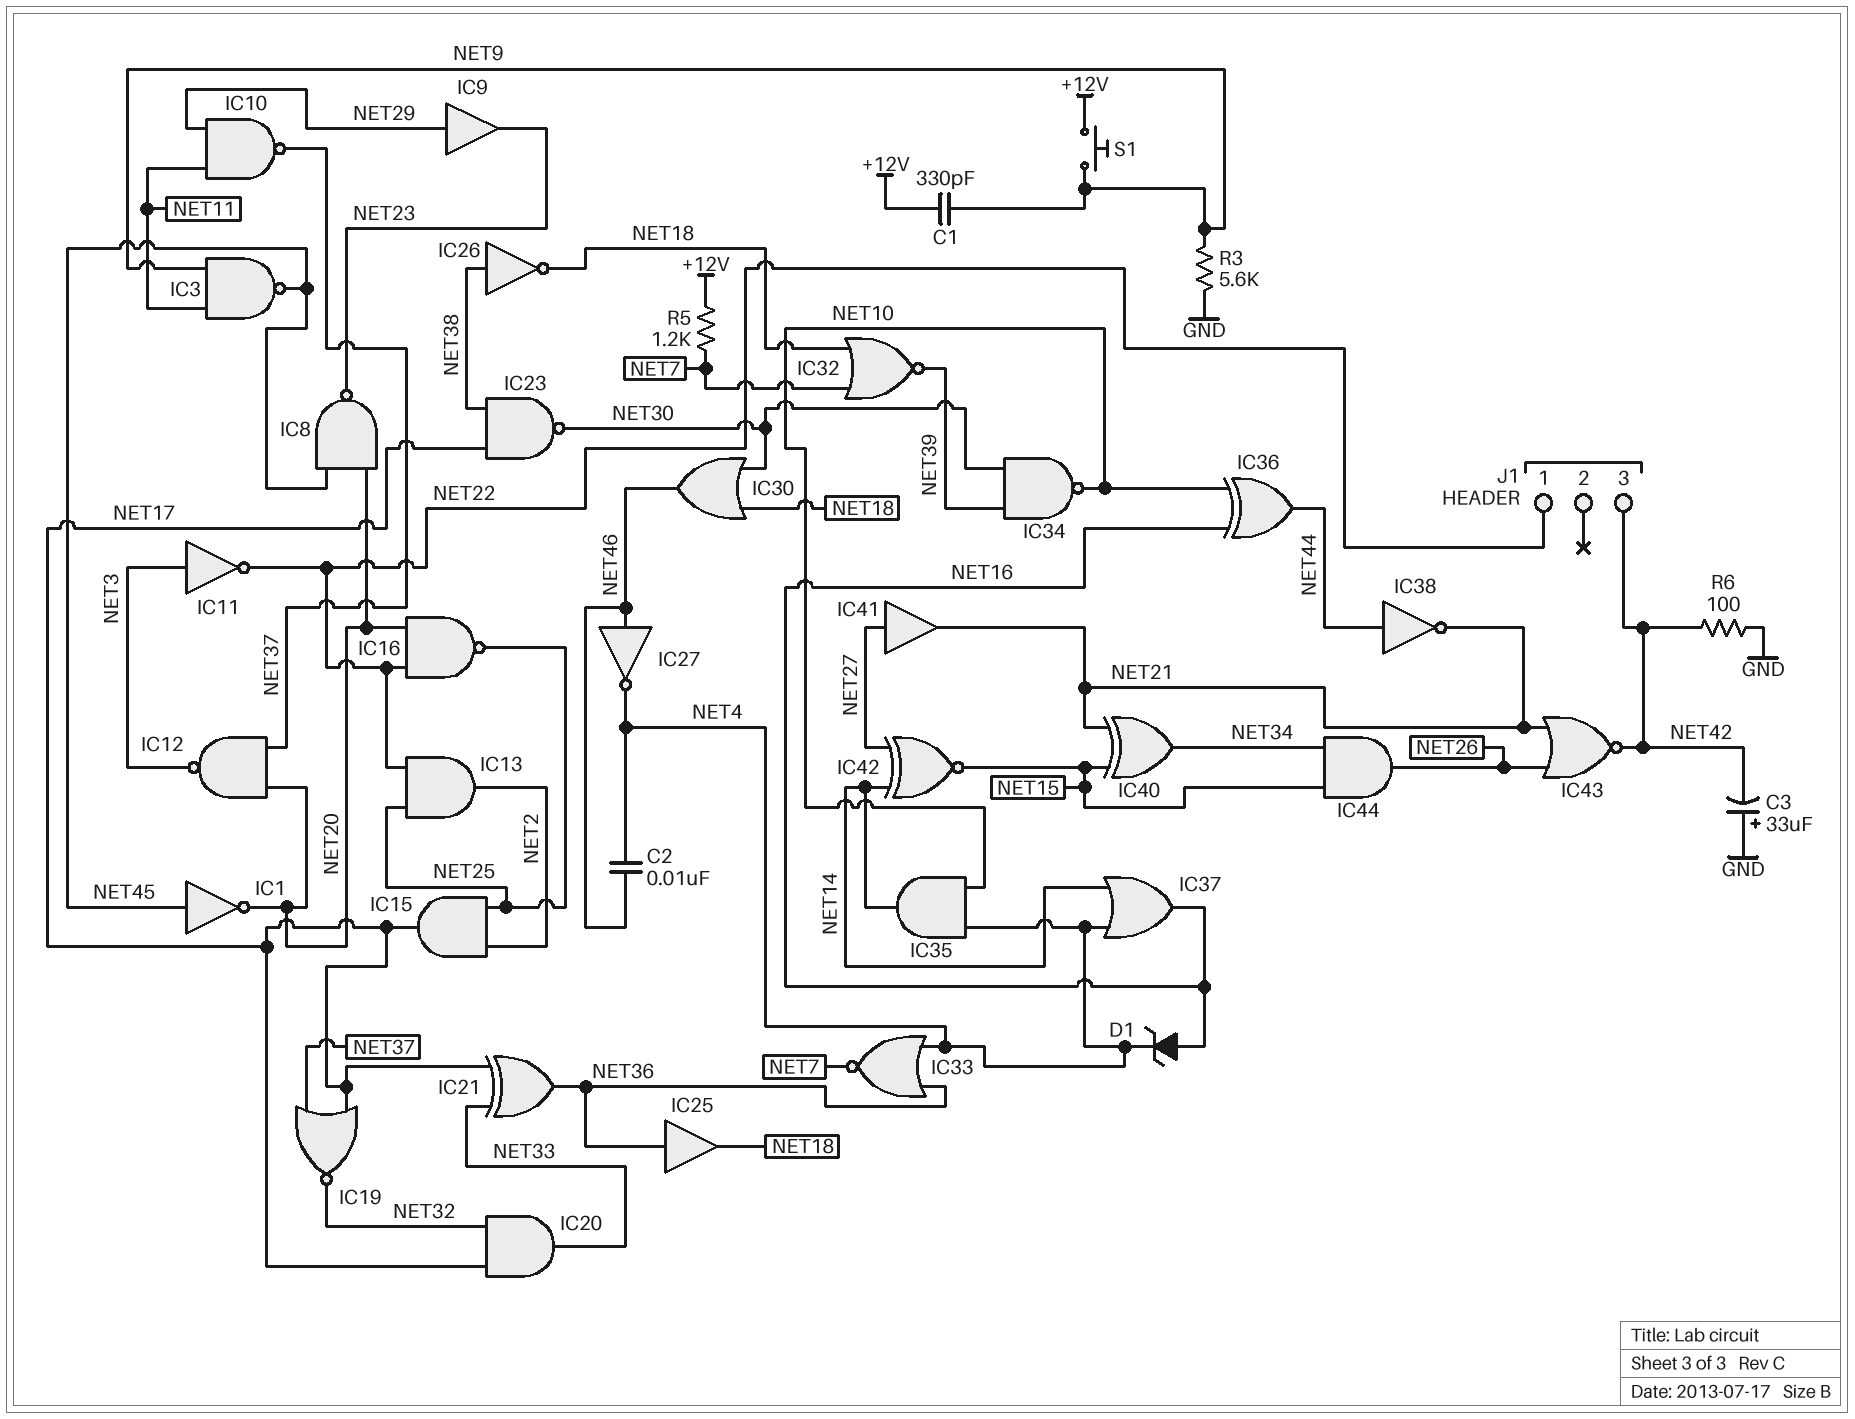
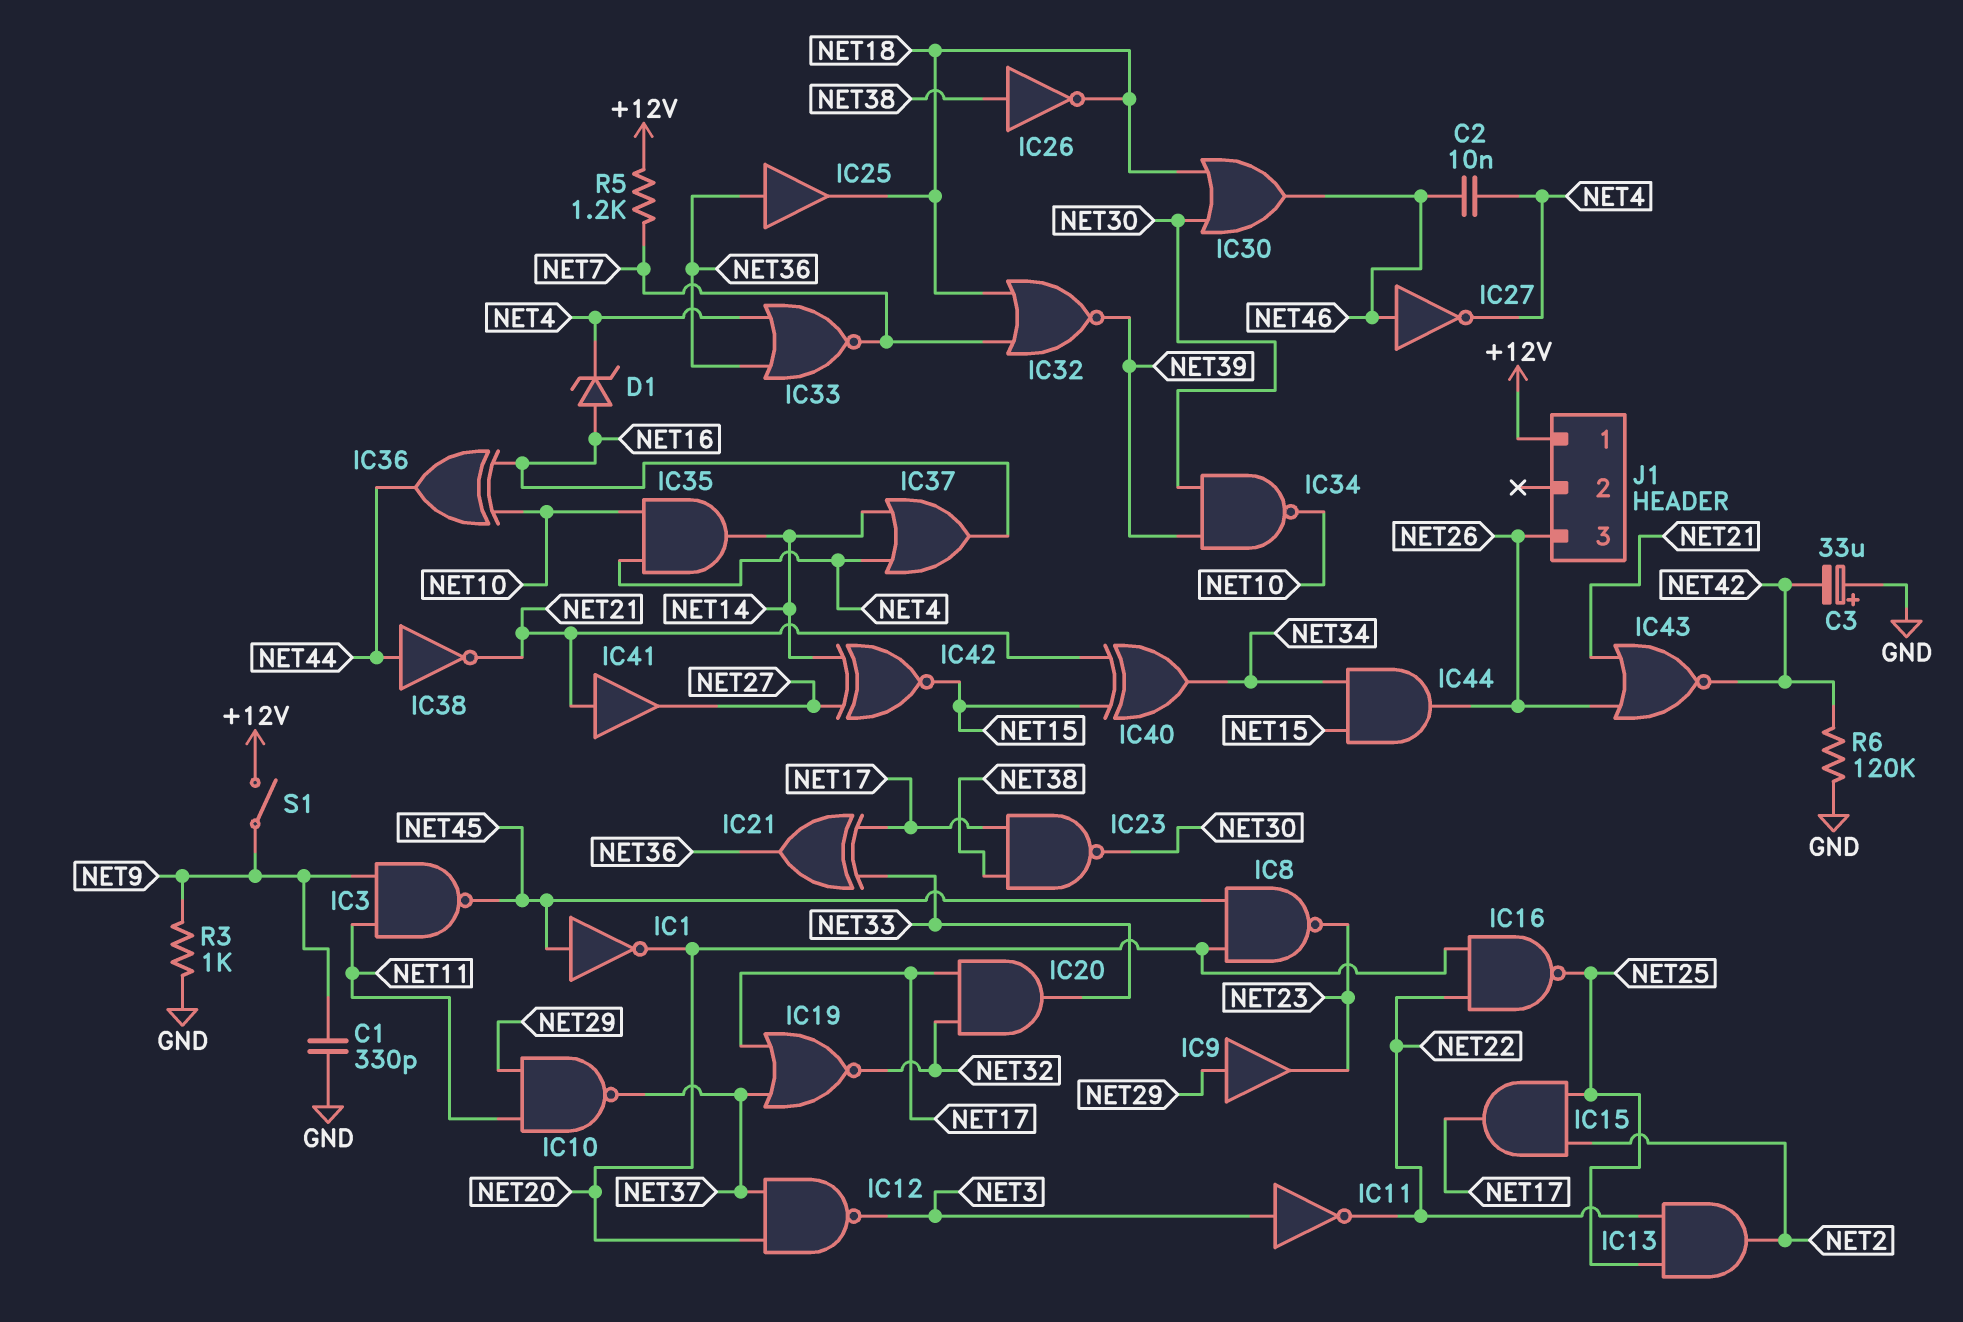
C1: 330pF (+12V, NET9) -> 330pF (GND, NET9)
IC41: buffer (in NET27, out NET21) -> buffer (in NET21, out NET27)
J1 pin 1: NET22 -> +12V
J1 pin 3: NET42 -> NET26
R3: 5.6k (GND, NET9) -> 1k (GND, NET9)
R6: 100 (GND, NET42) -> 120k (GND, NET42)
S1: button (+12V, NET9) -> switch (+12V, NET9)

